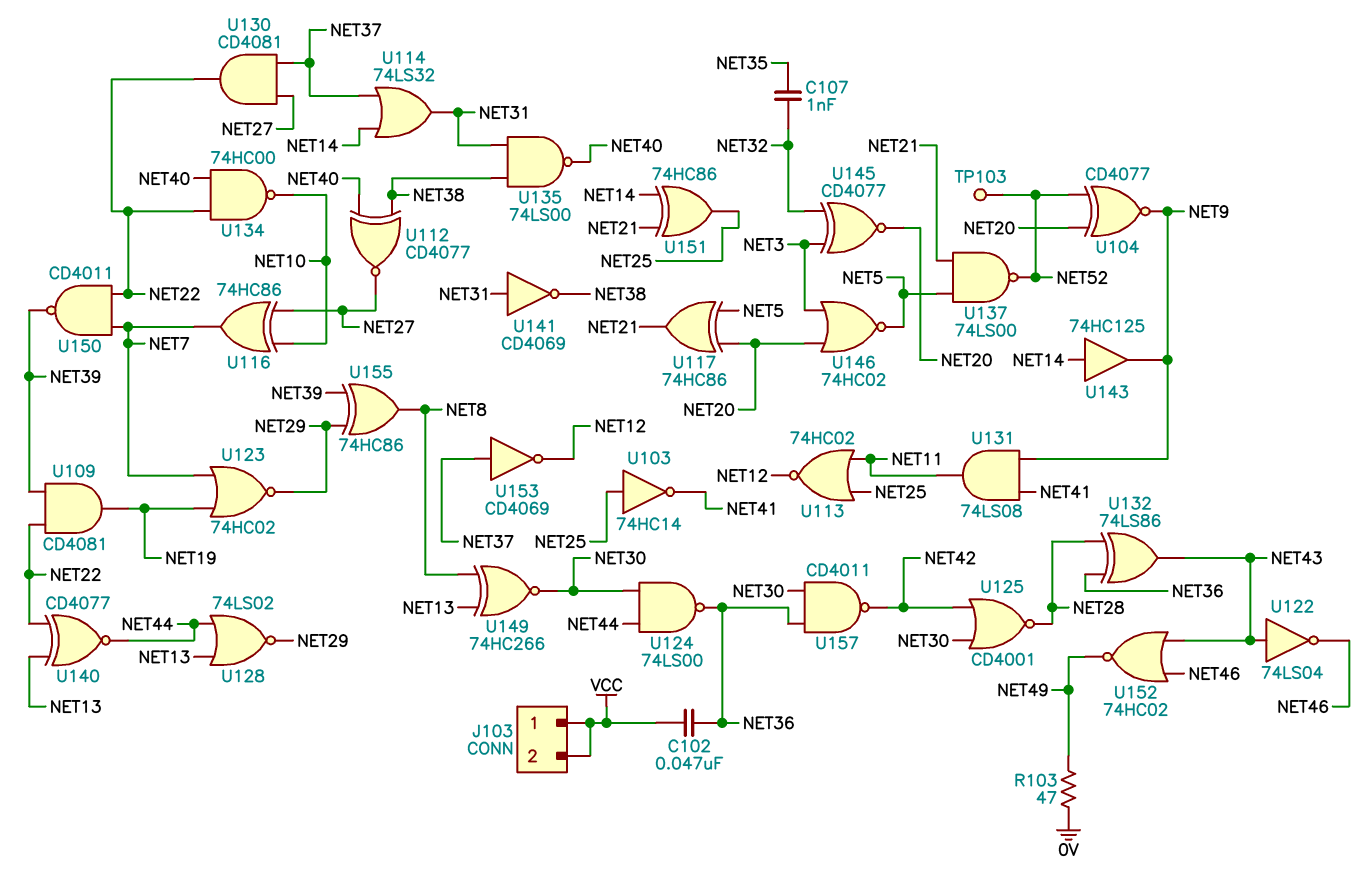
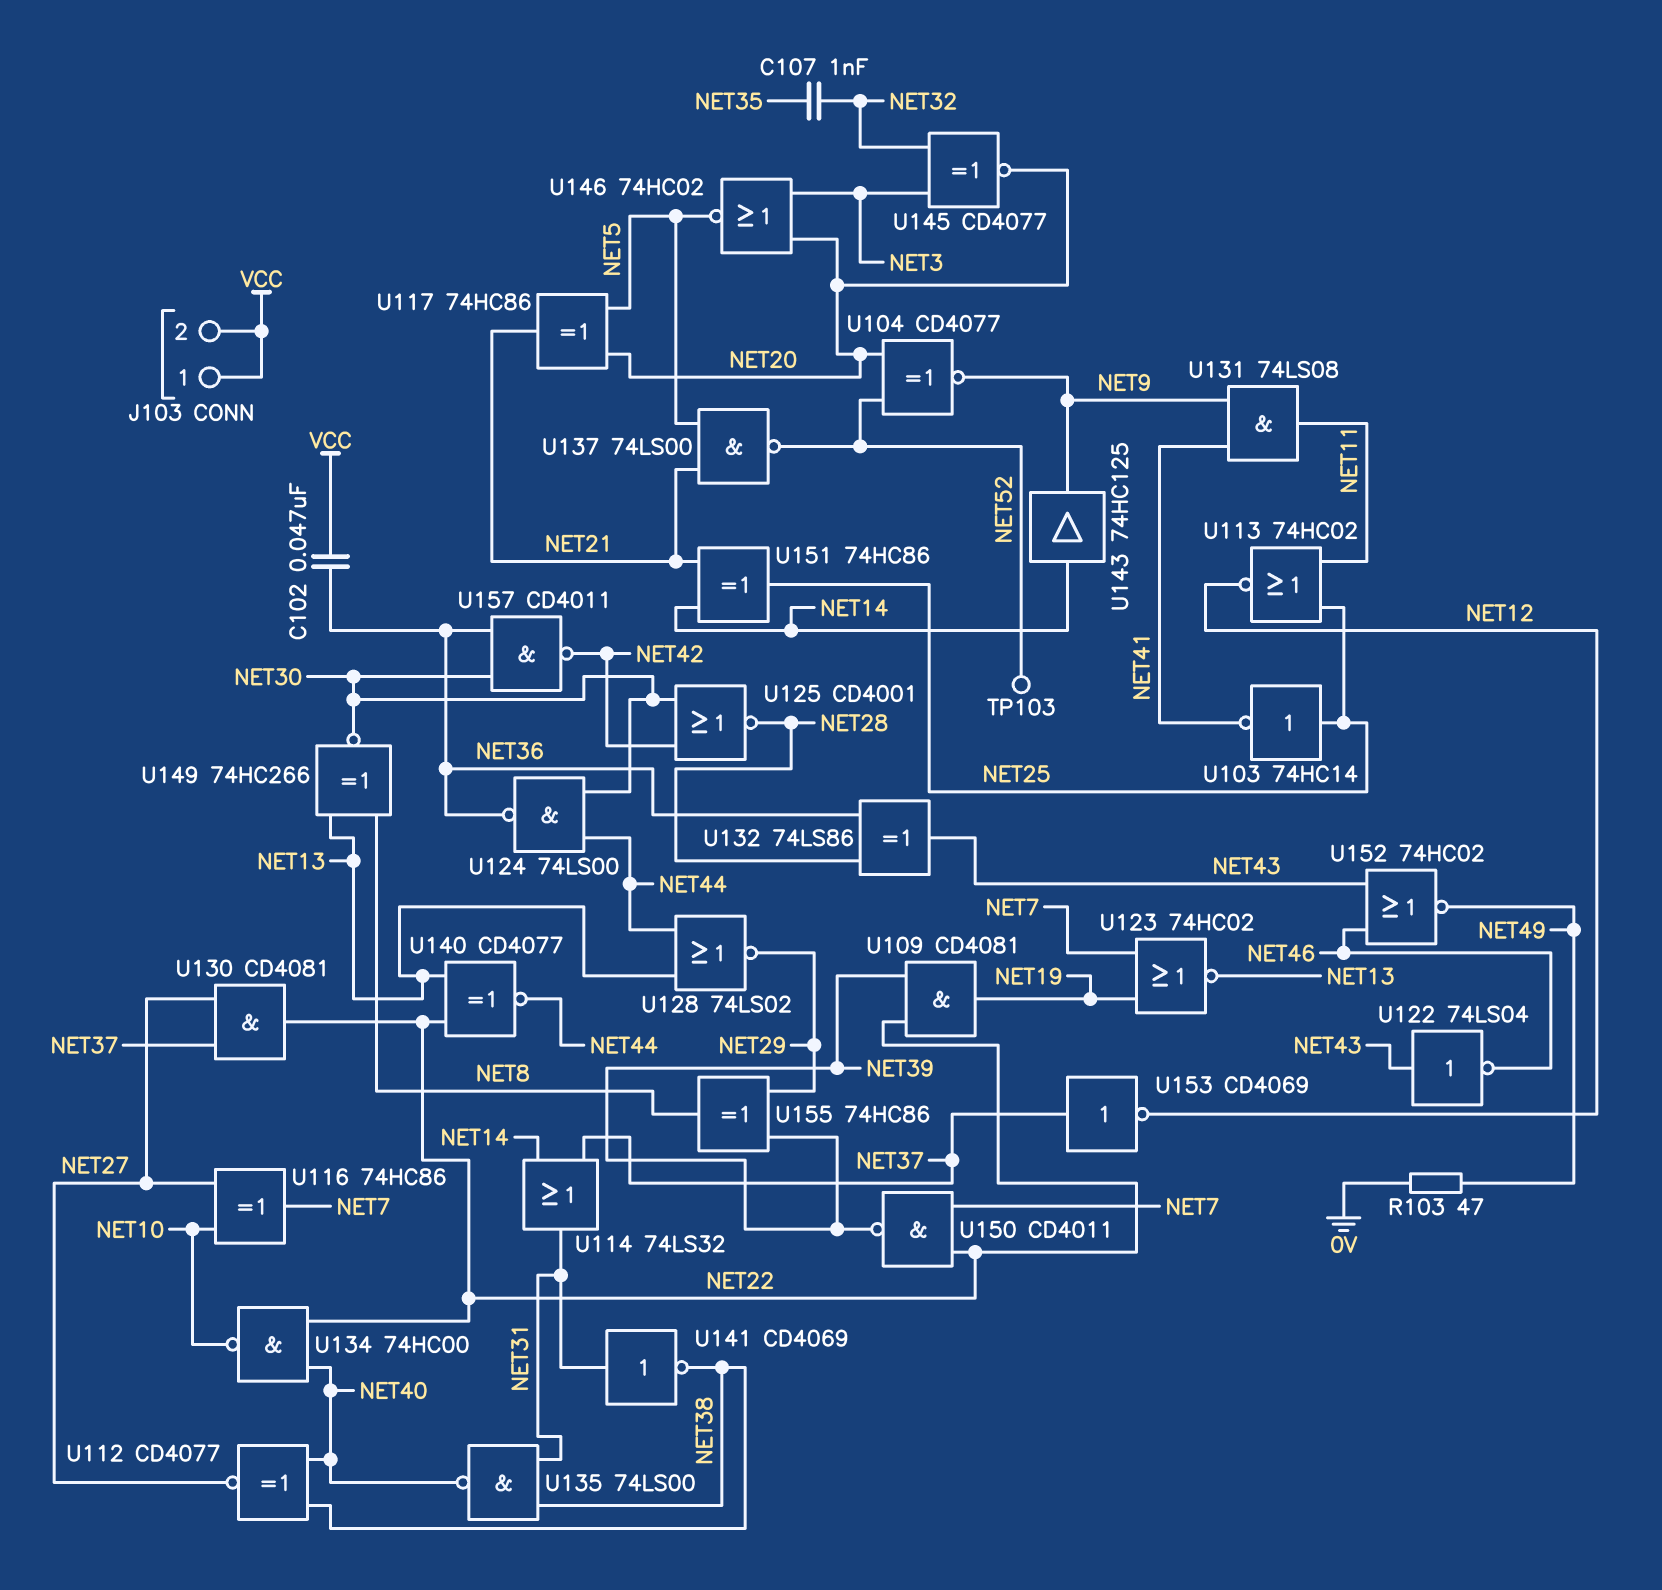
U123: NOR 74HC02 (in NET7, in NET19, out NET29) -> NOR 74HC02 (in NET7, in NET19, out NET13)

